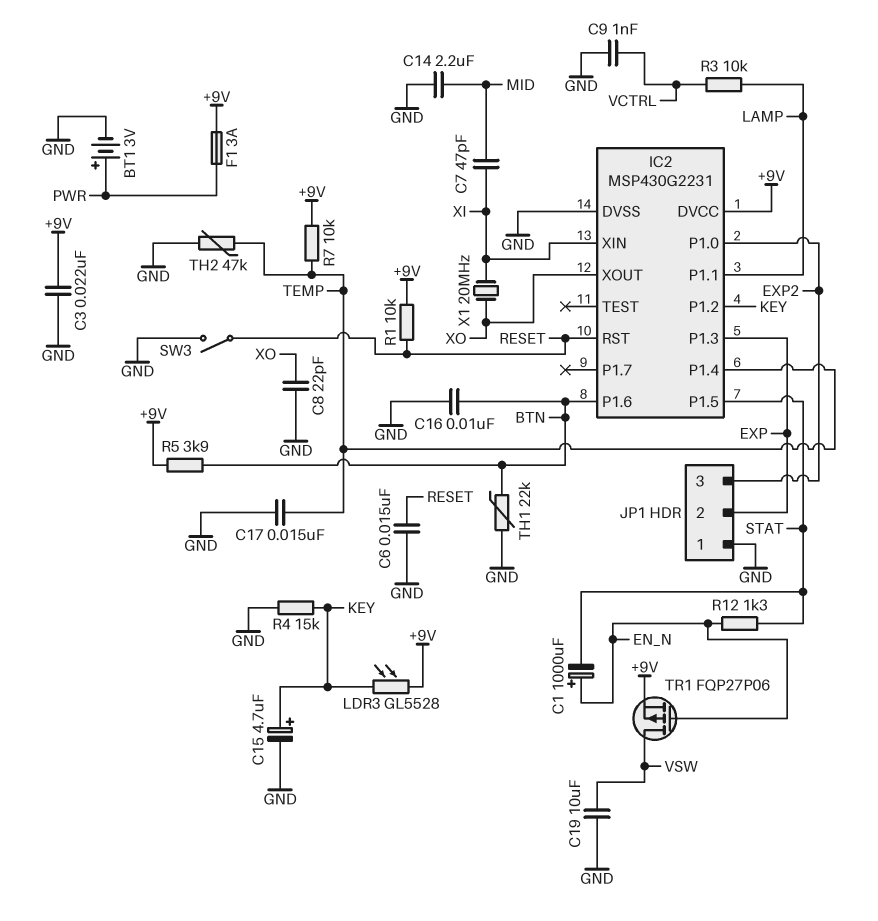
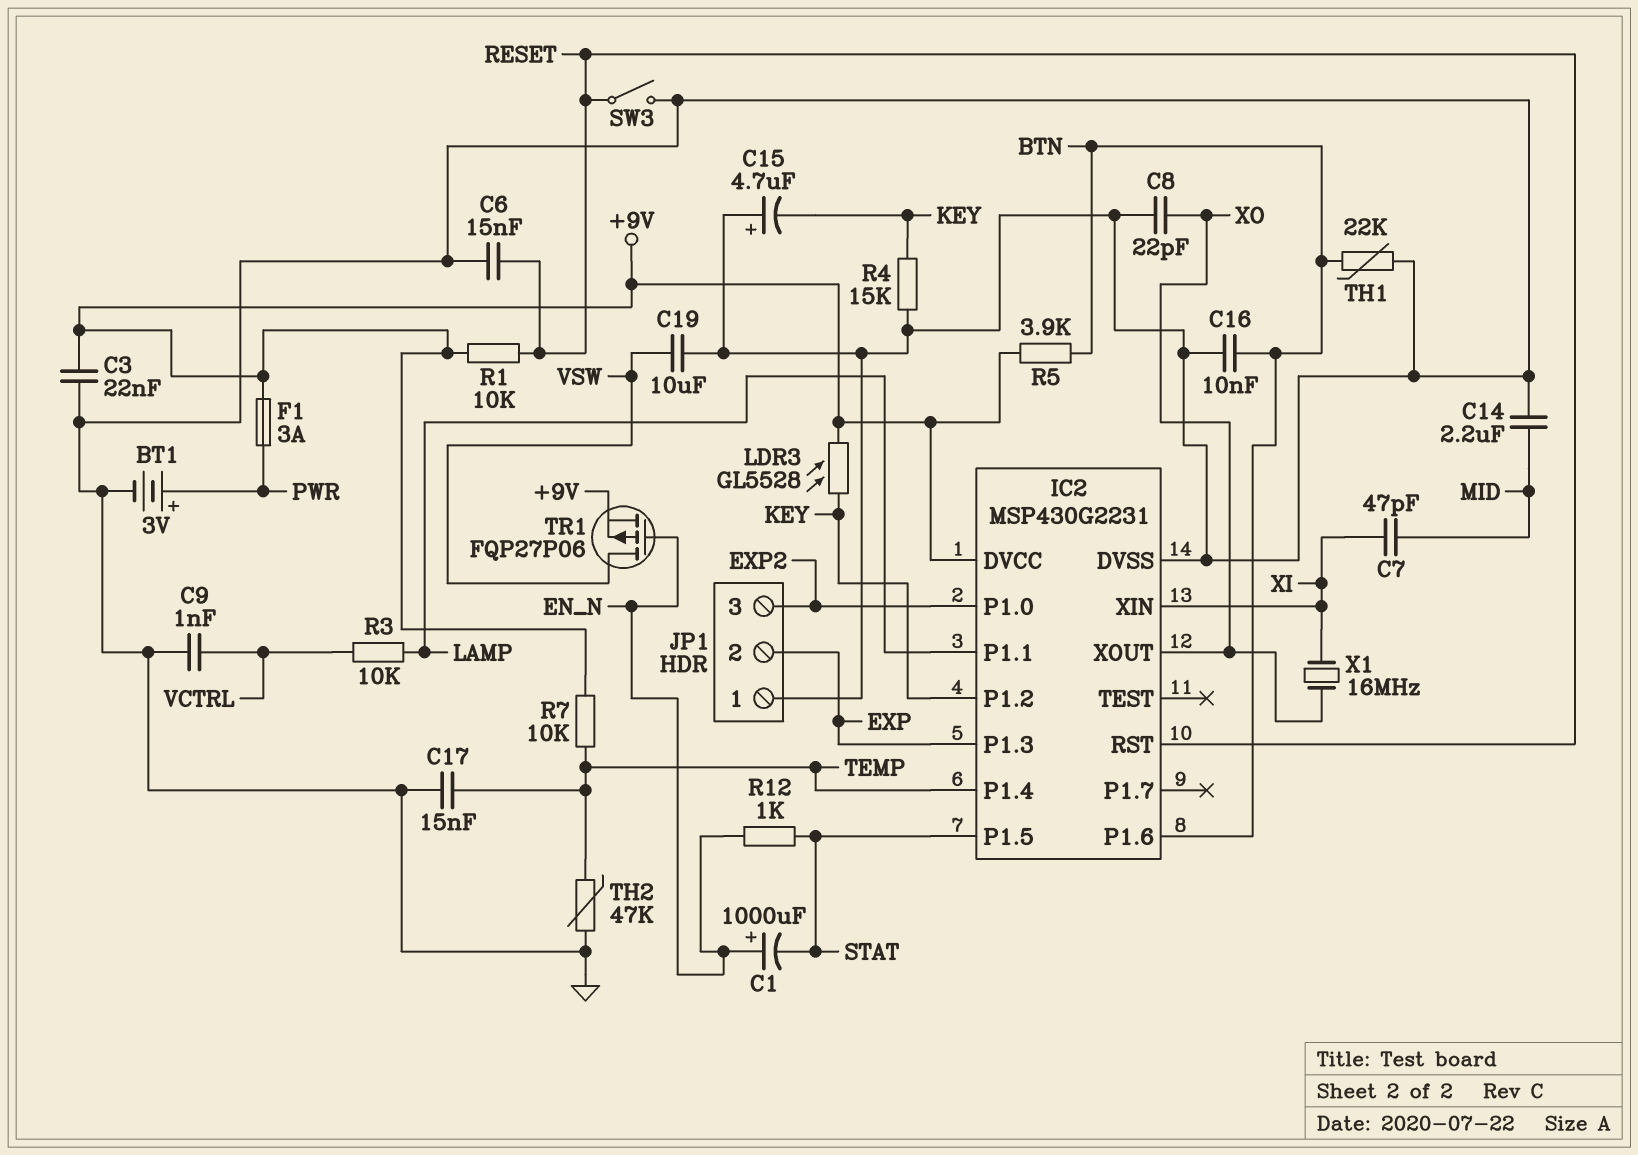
C15: 4.7uF (plus KEY, minus GND) -> 4.7uF (plus GND, minus KEY)
R12: 1.3k (EN_N, STAT) -> 1k (EN_N, STAT)
X1: 20MHz (XI, XO) -> 16MHz (XI, XO)

